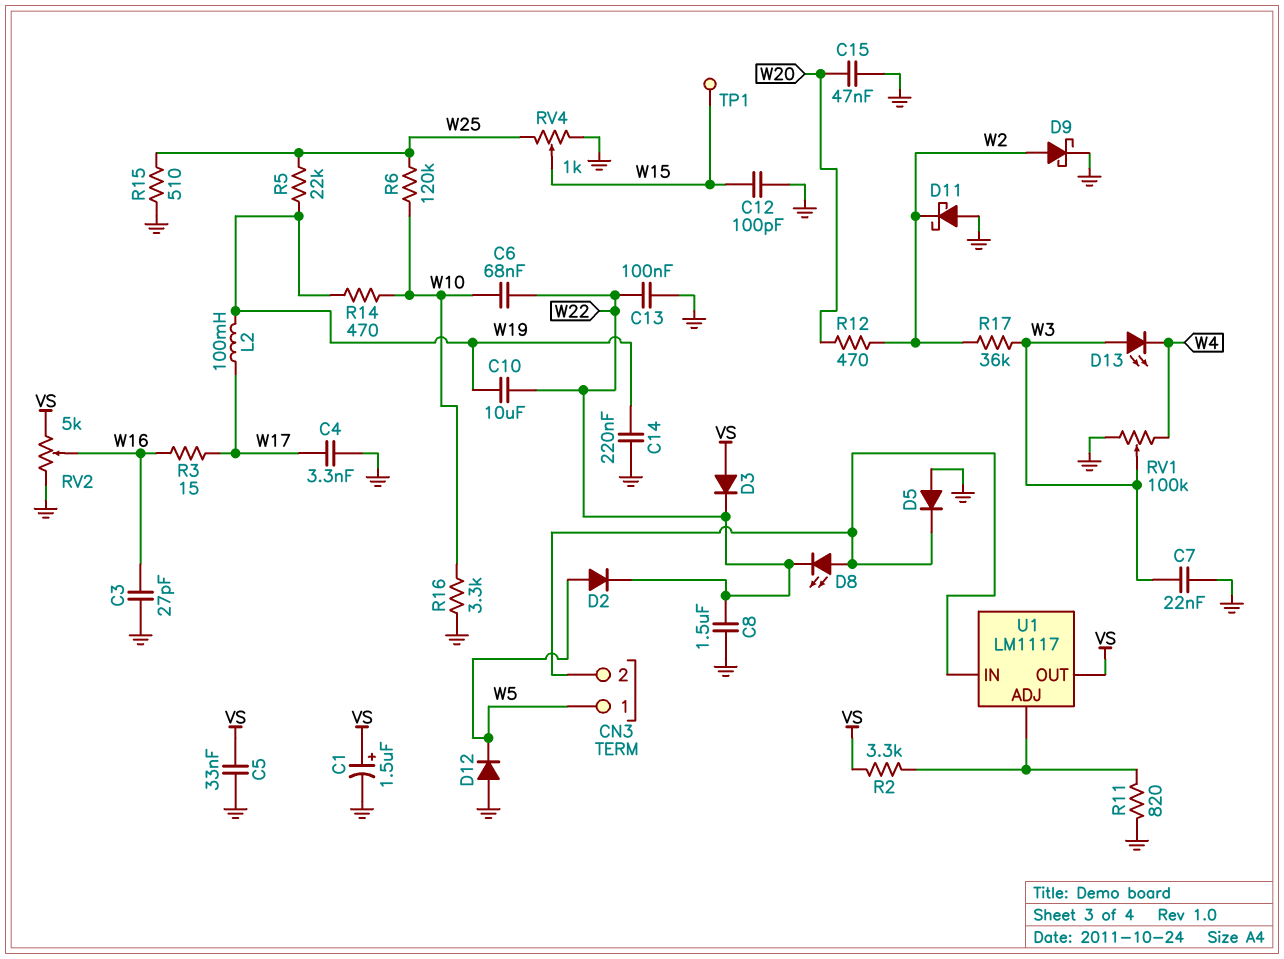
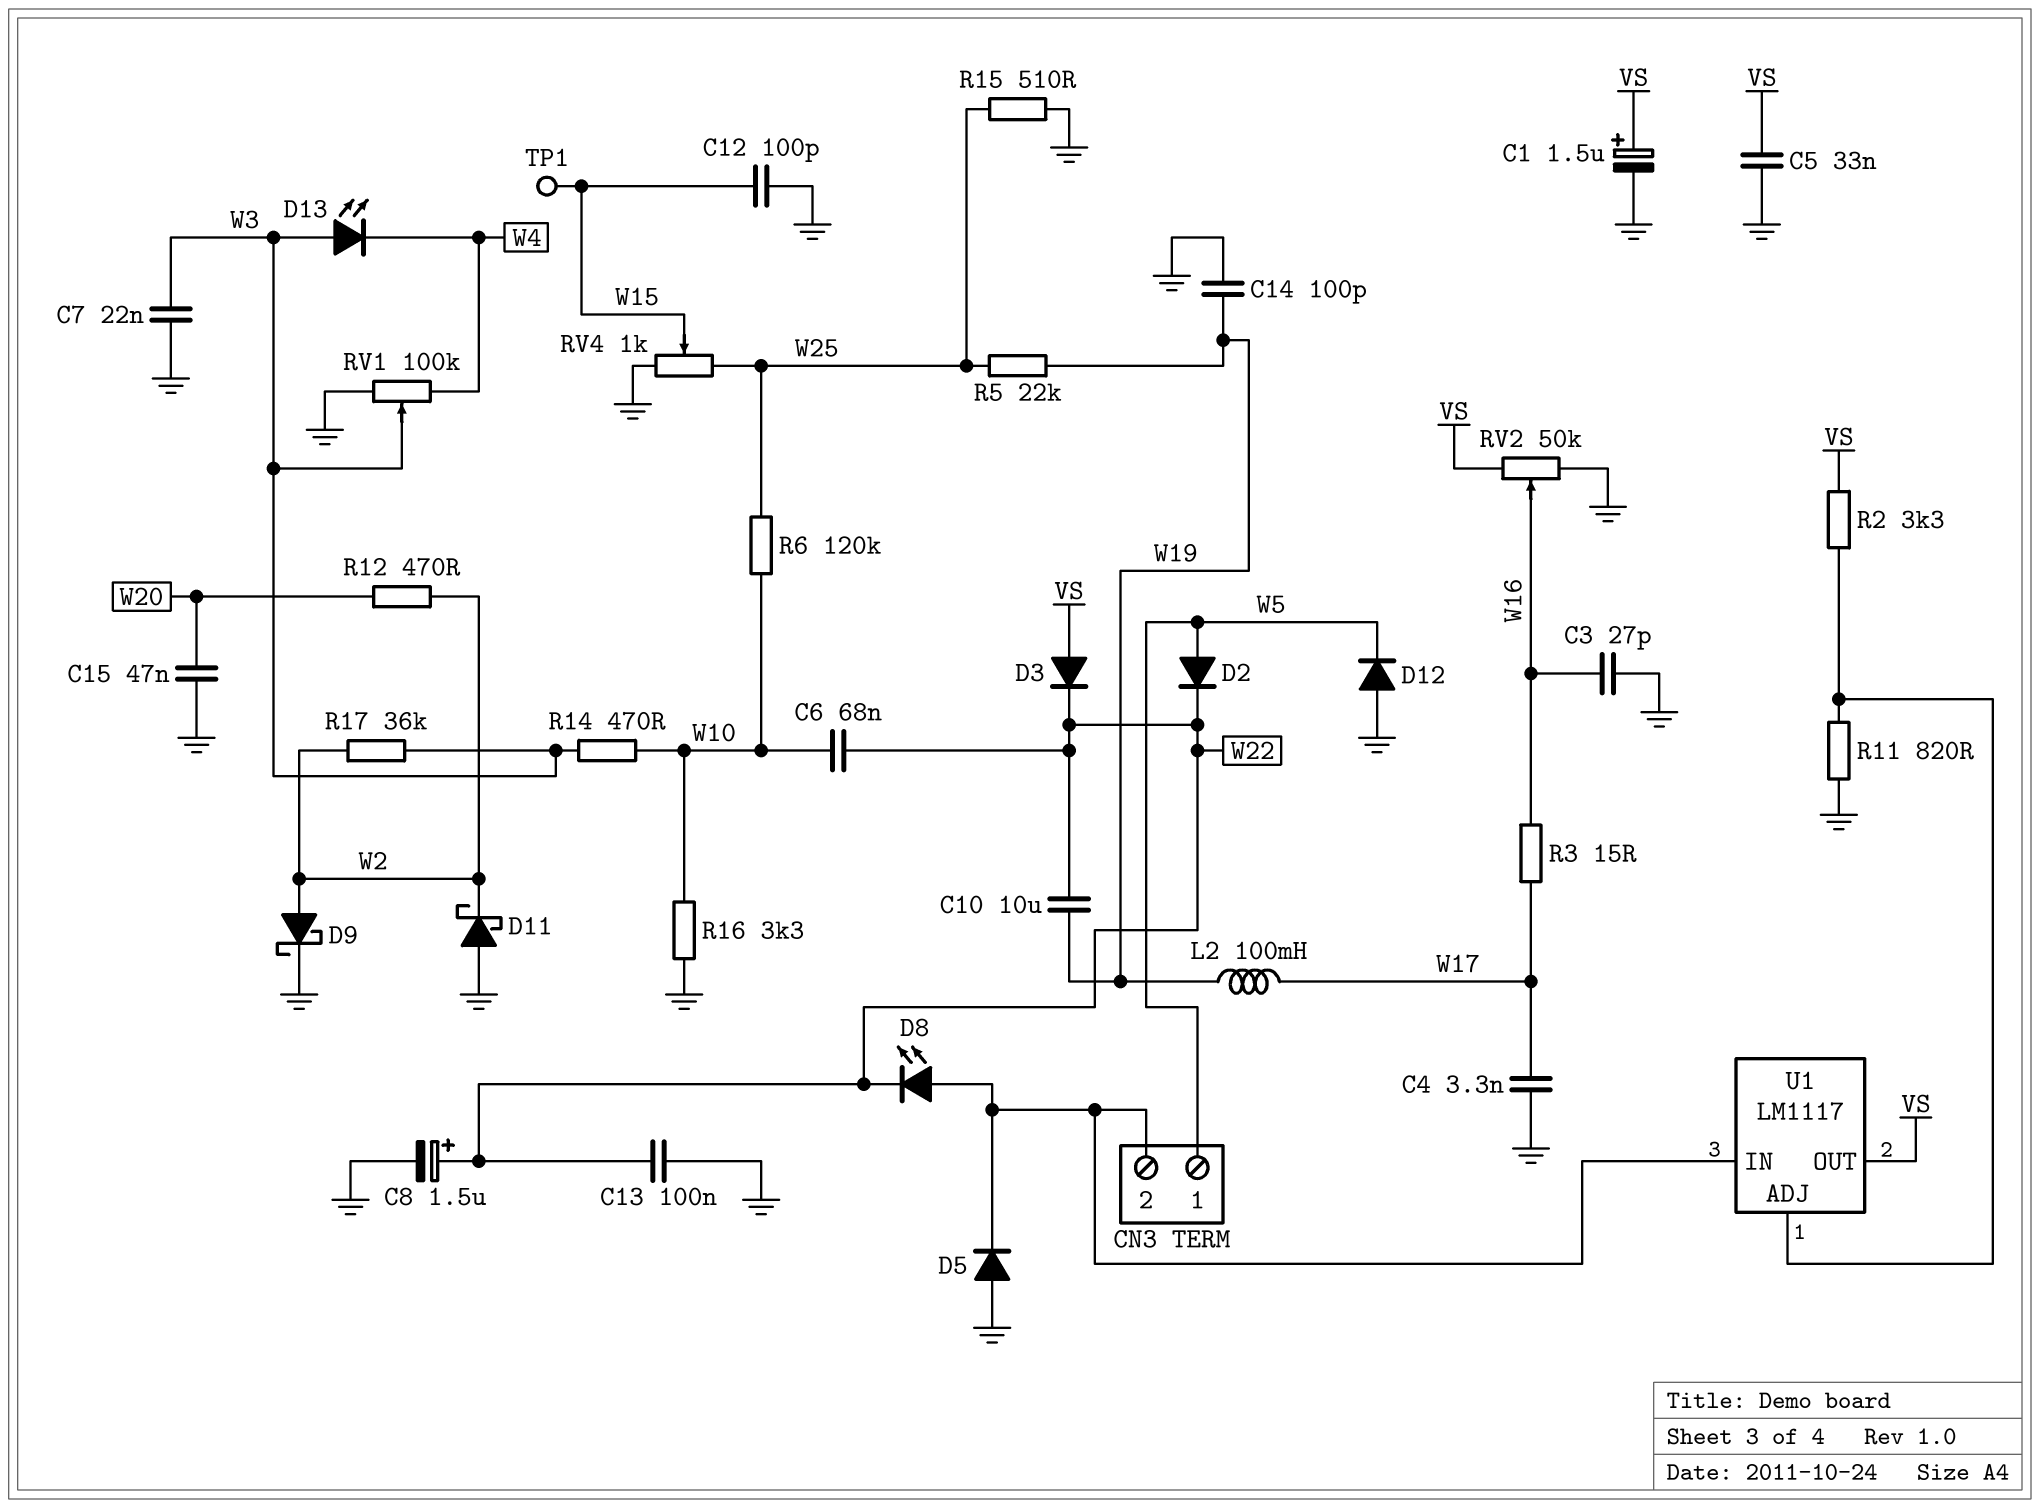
C8: 1.5uF (GND, W22) -> 1.5uF (plus W22, minus GND)
C14: 220nF (GND, W19) -> 100pF (GND, W19)
R14: 470 (W10, W19) -> 470 (W3, W10)
RV2: 5k (GND, VS, wiper W16) -> 50k (GND, VS, wiper W16)

